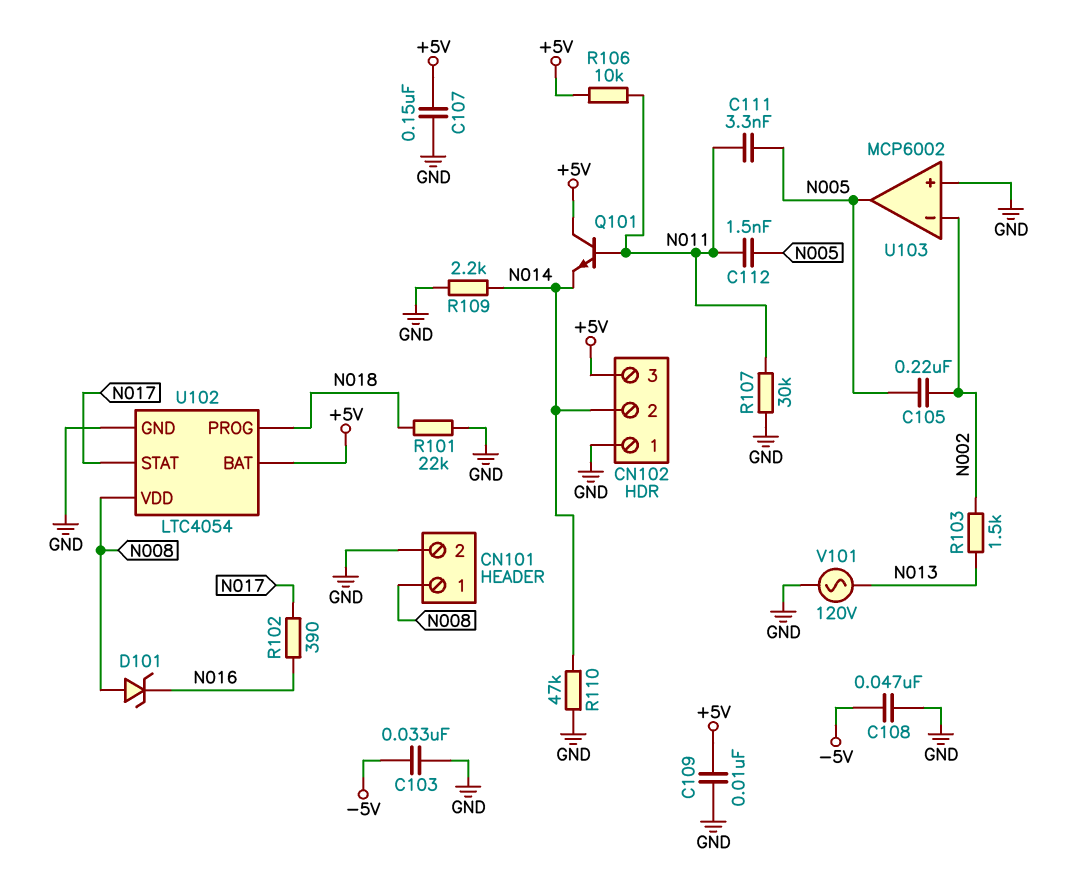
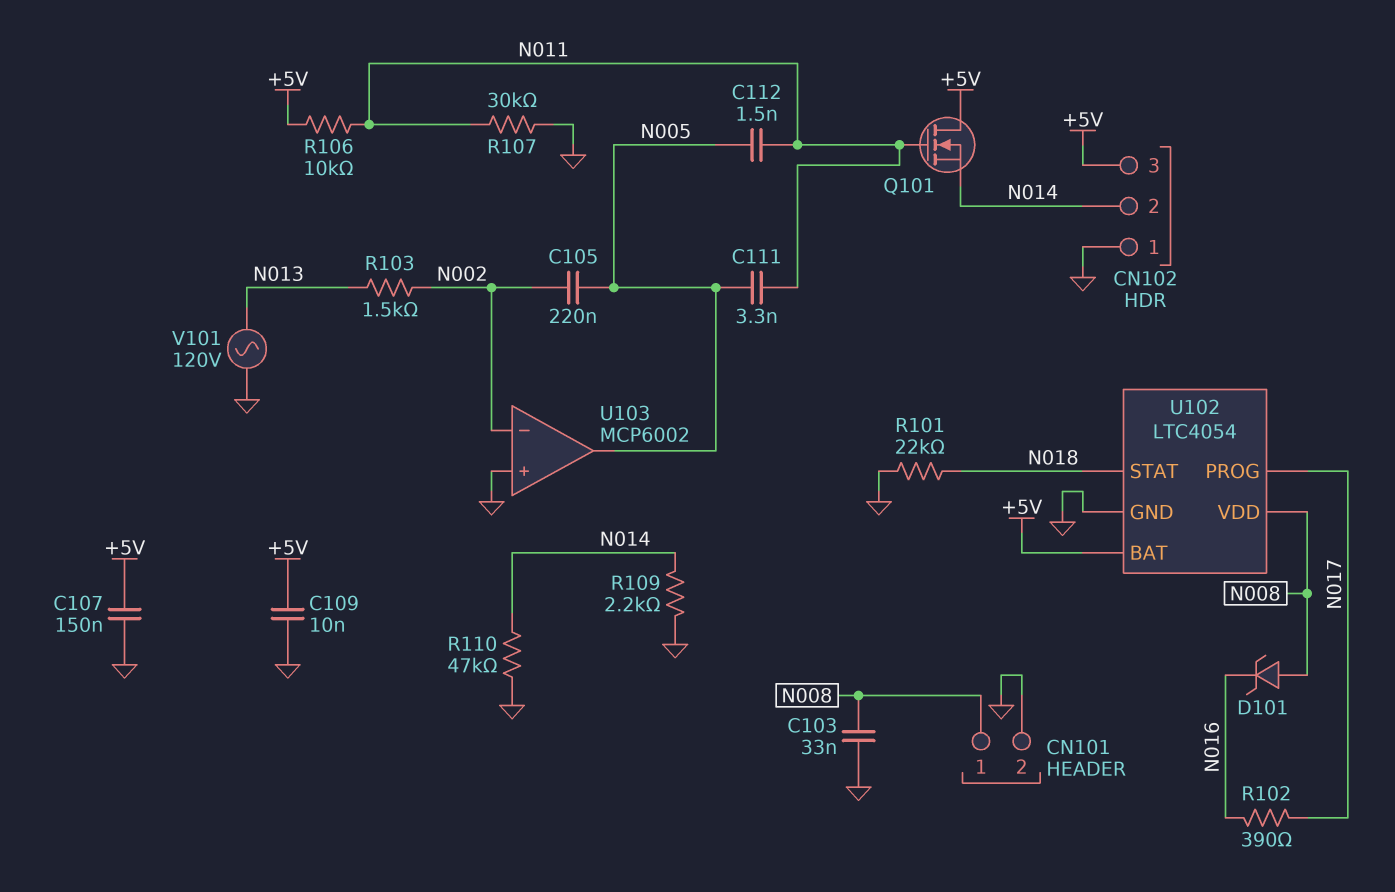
C103: 33nF (-5V, GND) -> 33nF (GND, N008)
C108: 47nF (-5V, GND) -> none
Q101: NPN (B N011, C +5V, E N014) -> NMOS (G N011, D +5V, S N014)
U102 pin PROG: N018 -> N017
U102 pin STAT: N017 -> N018

